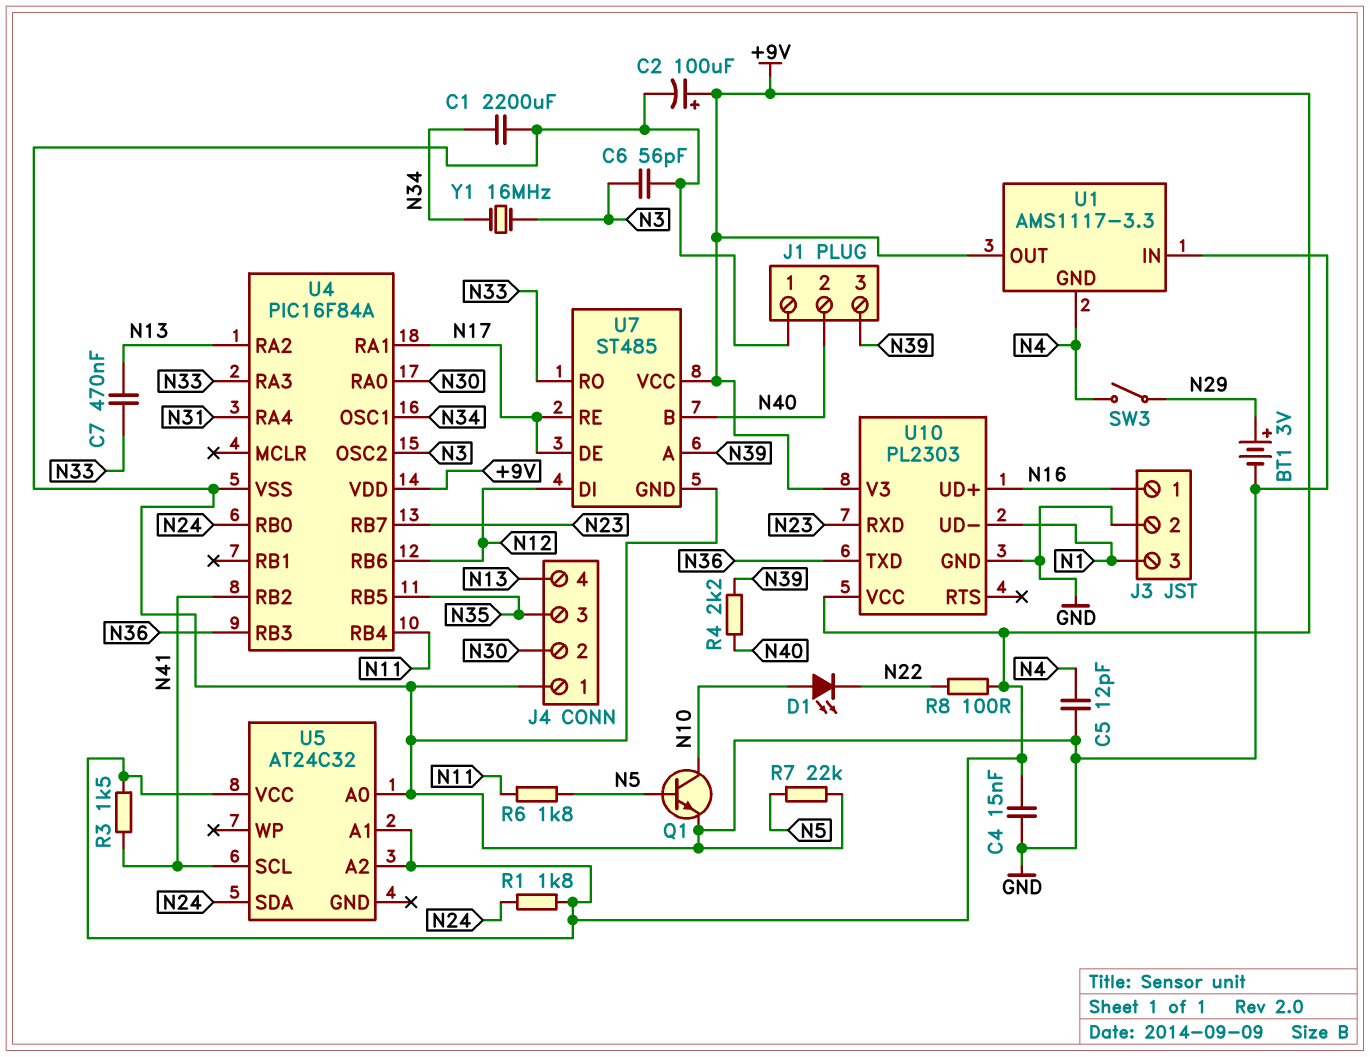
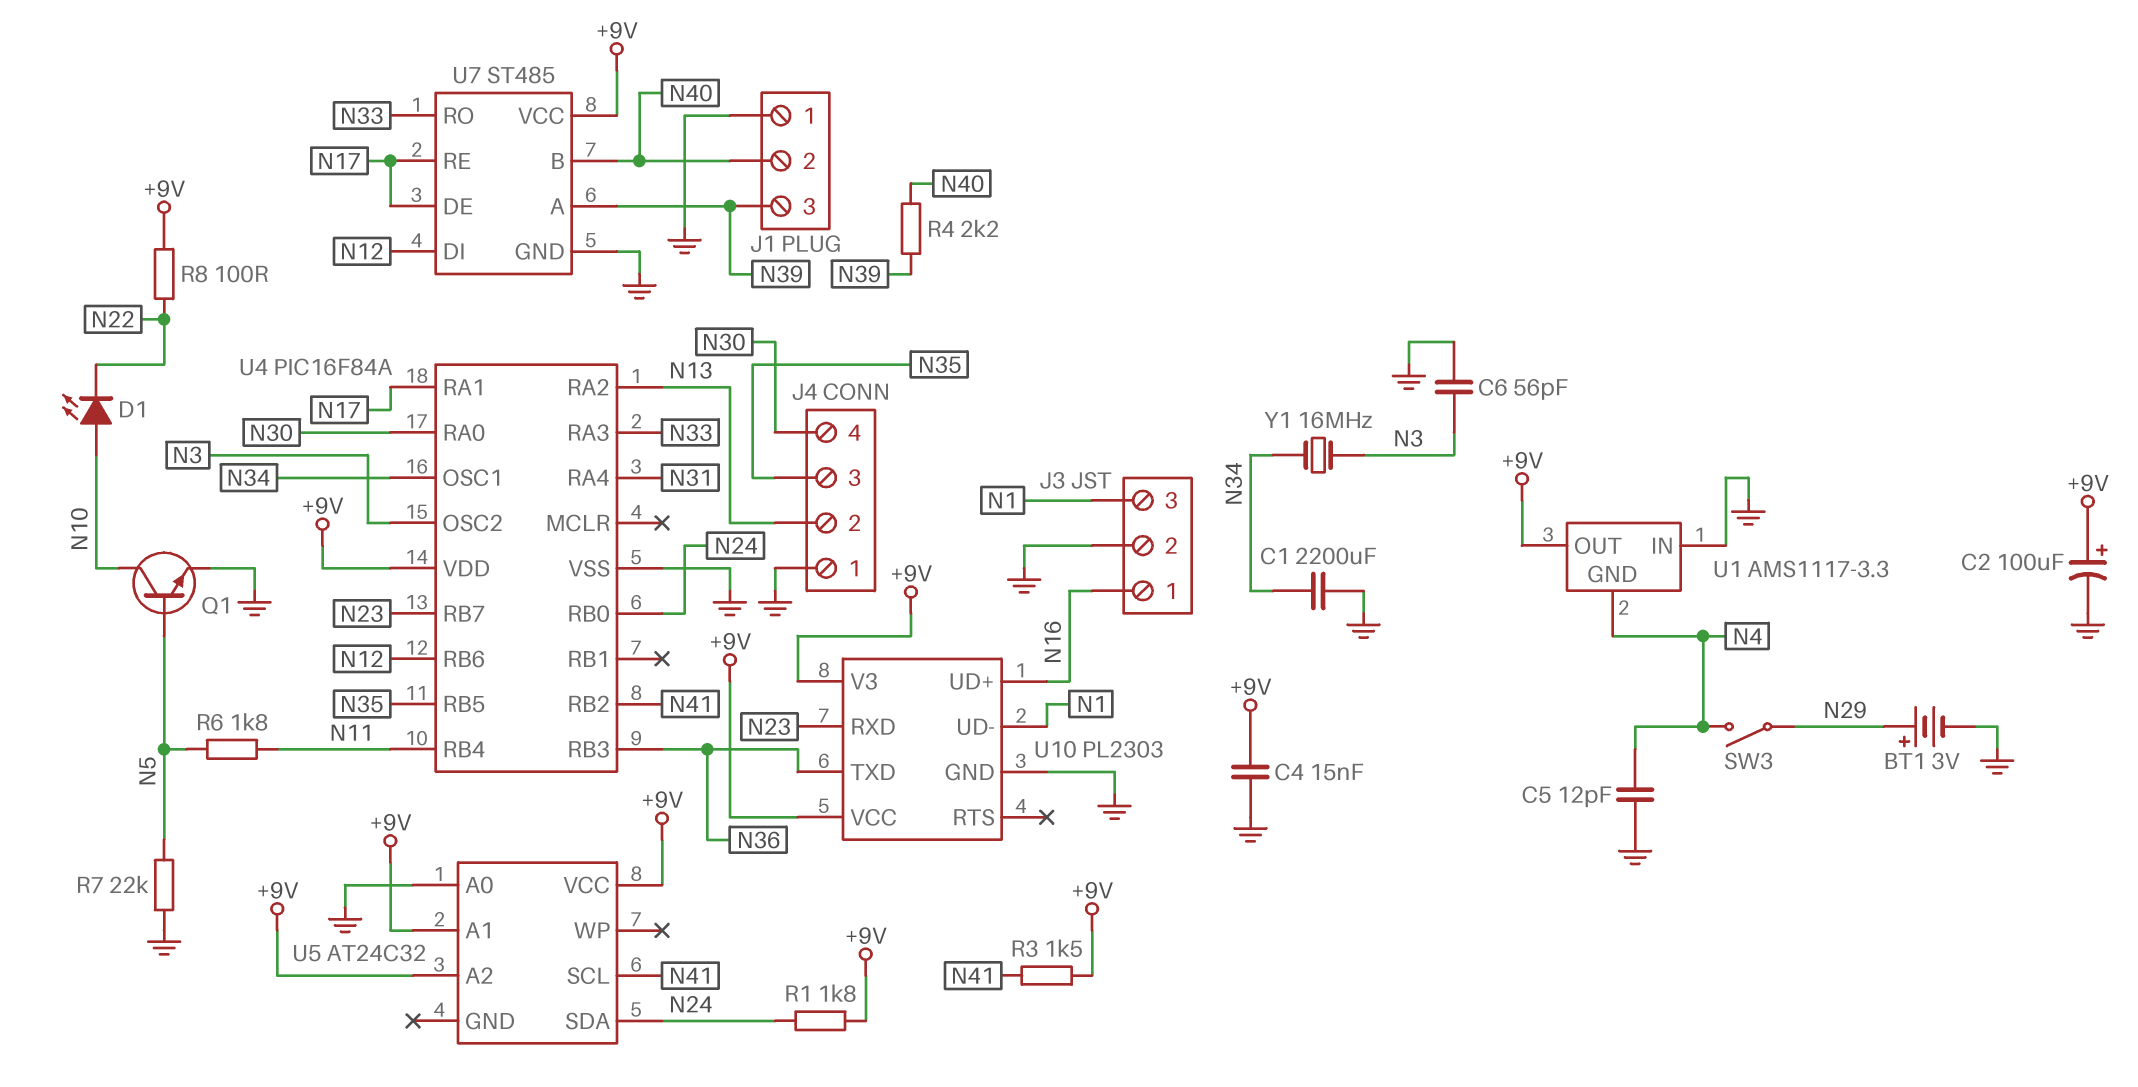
C7: 470nF (N13, N33) -> none
J4 pin 2: N30 -> N13
J4 pin 4: N13 -> N30

